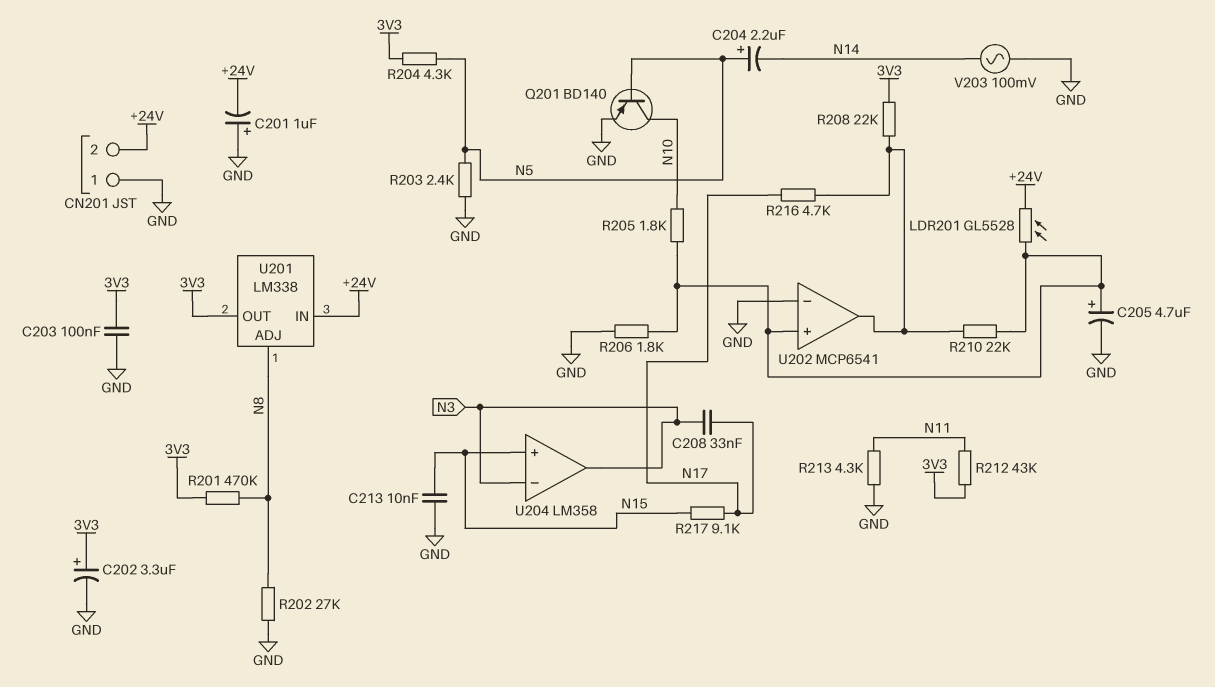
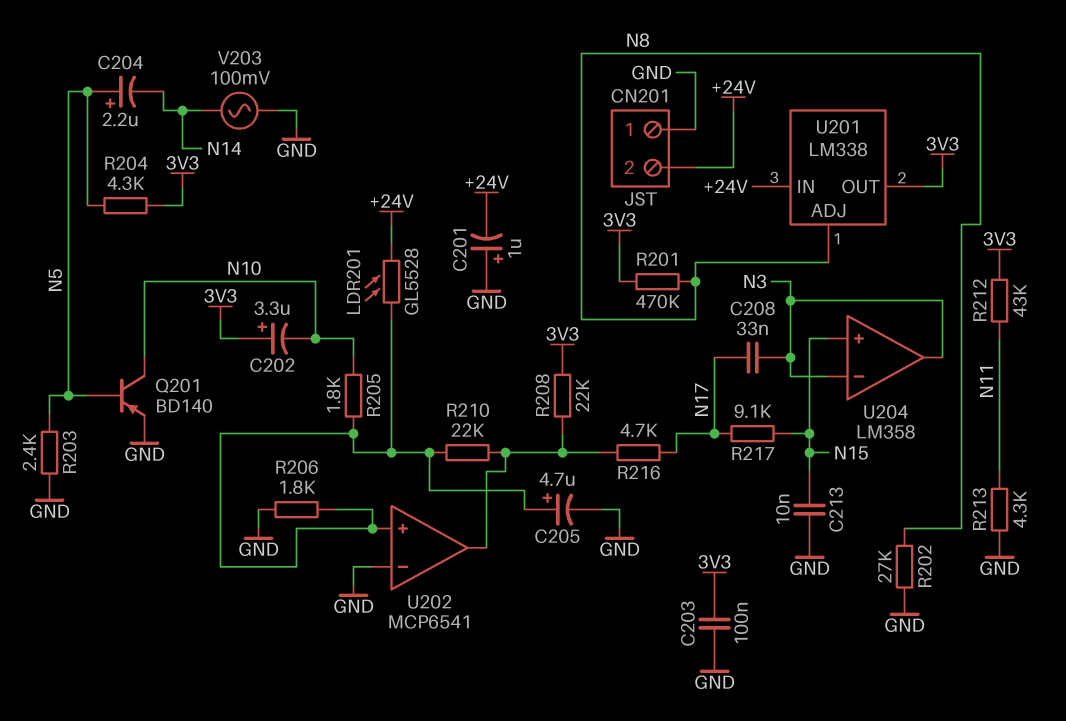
C202: 3.3uF (plus 3V3, minus GND) -> 3.3uF (plus 3V3, minus N10)

